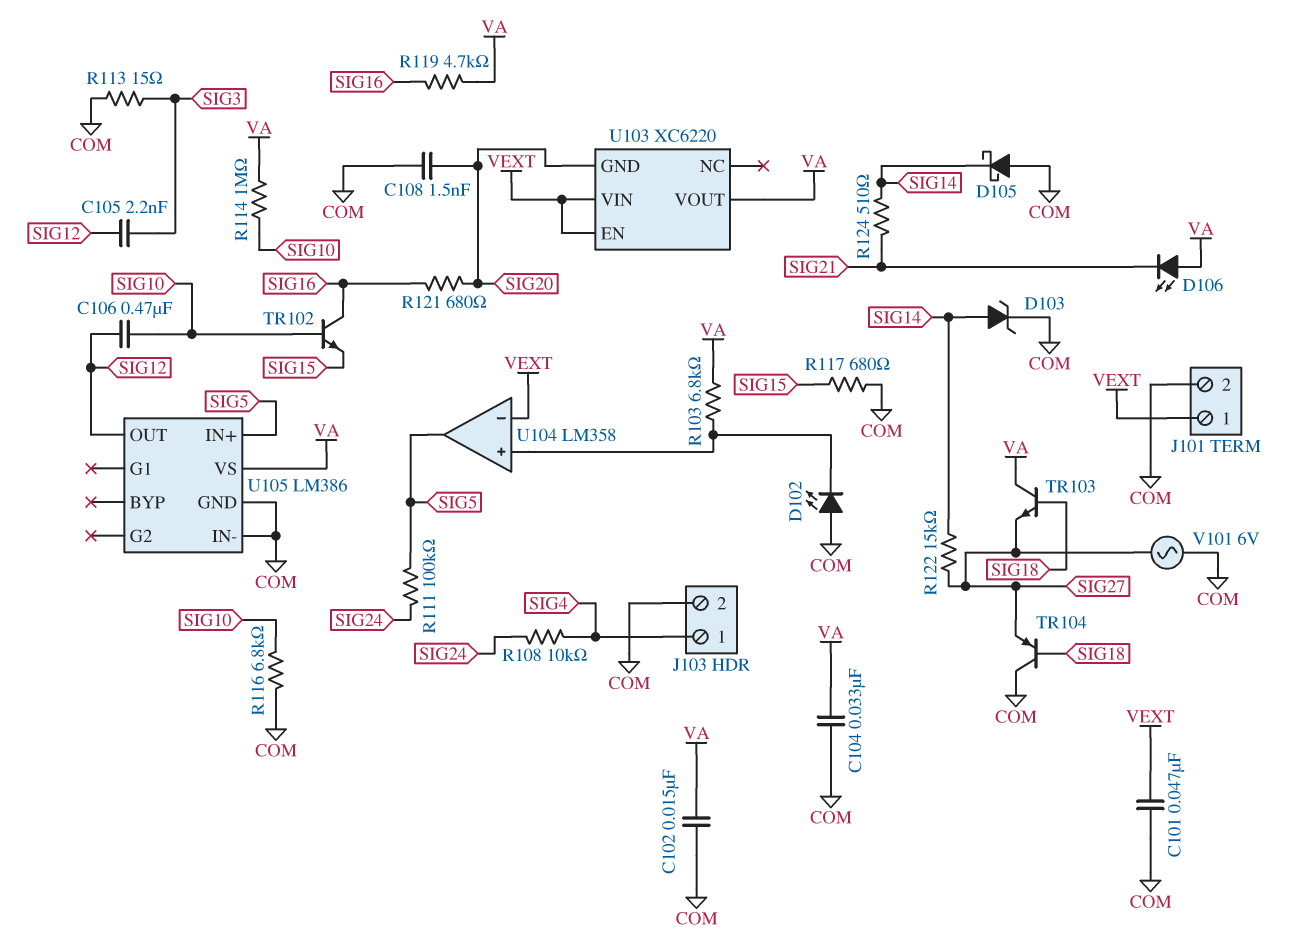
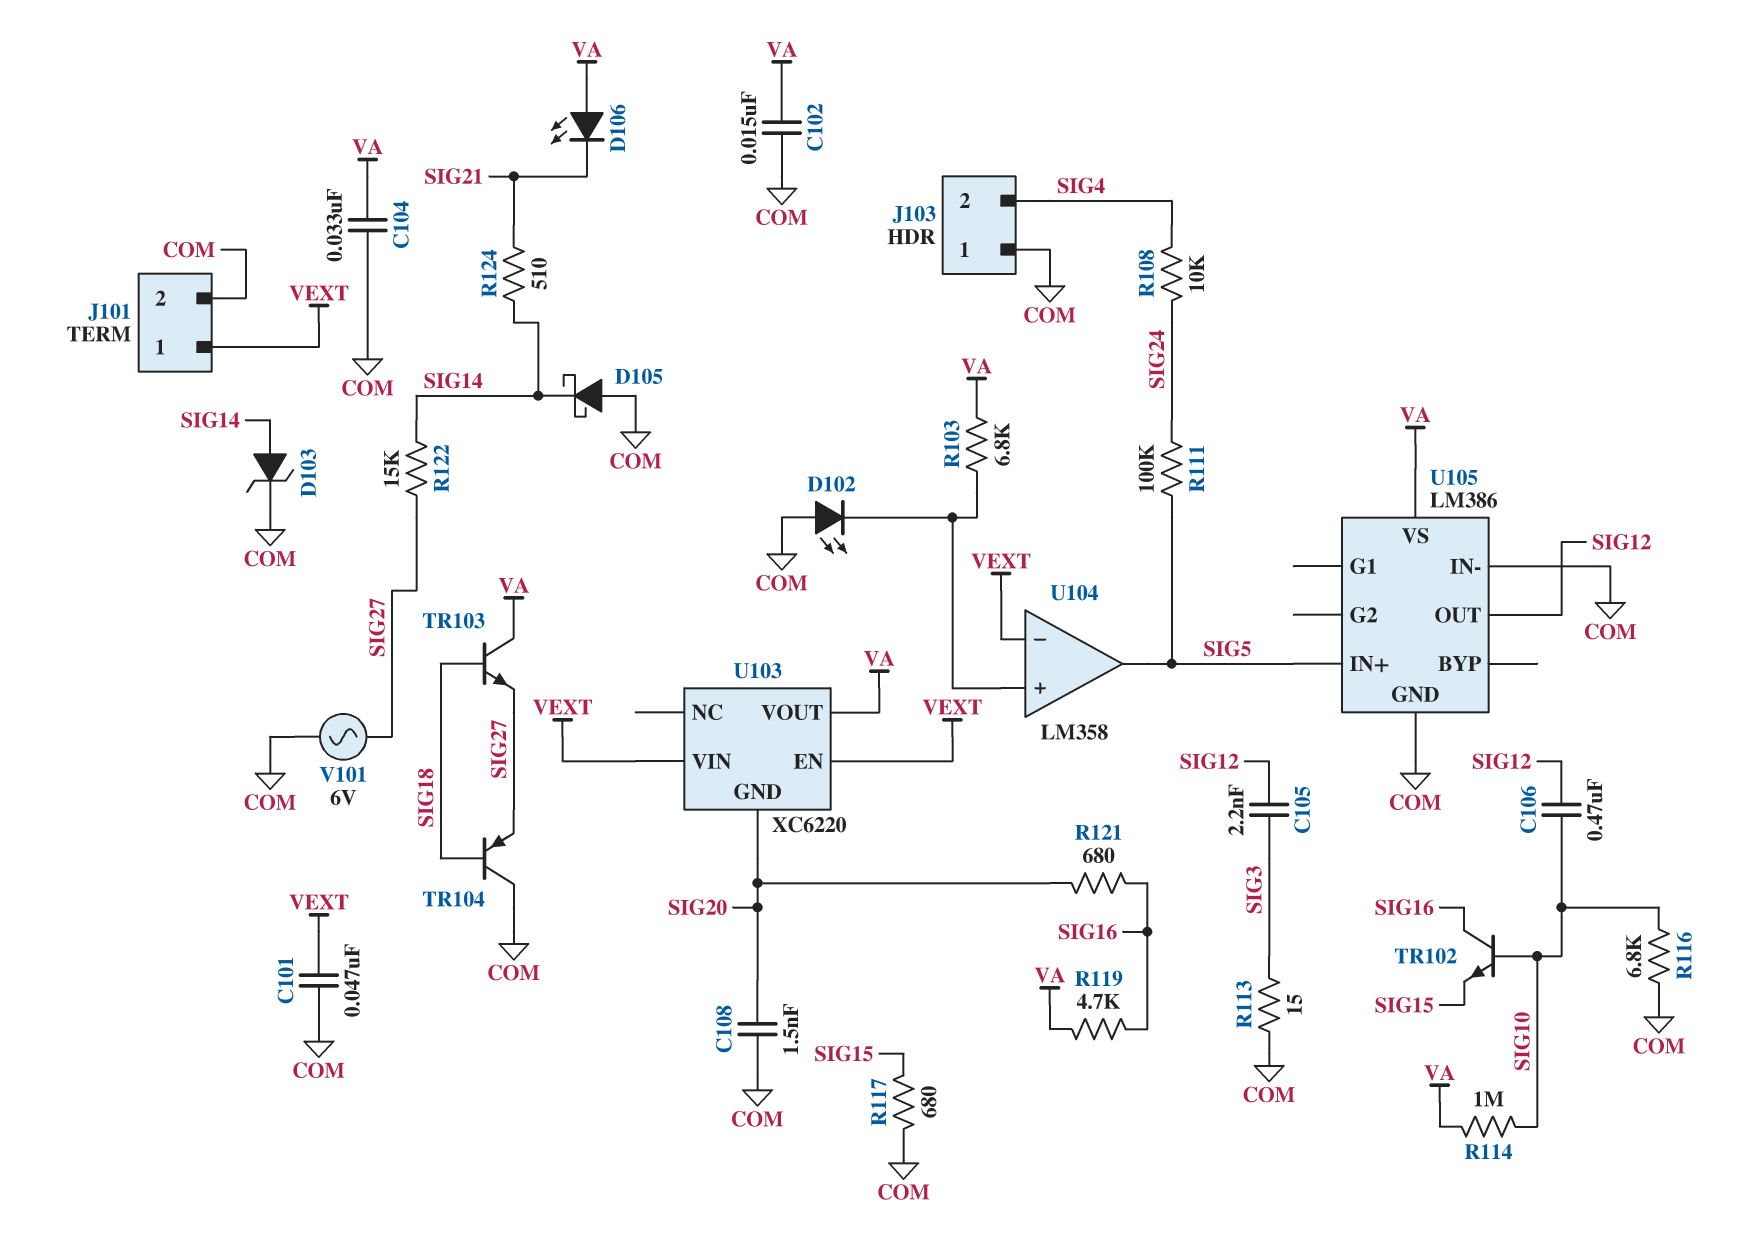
J103 pin 1: SIG4 -> COM
J103 pin 2: COM -> SIG4

